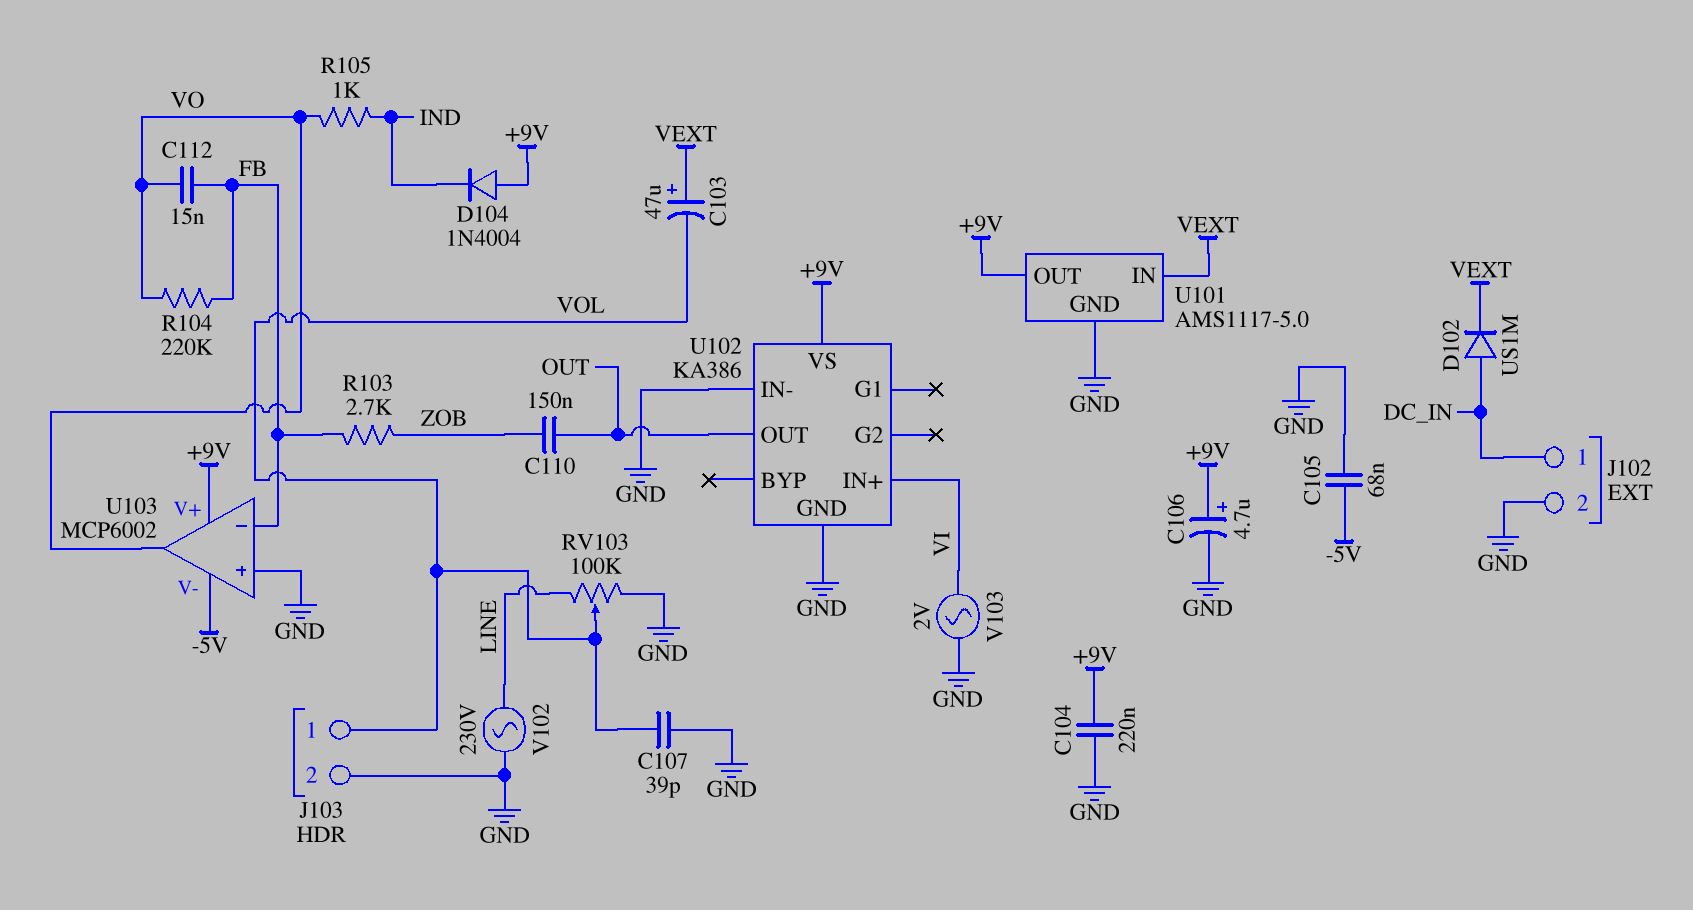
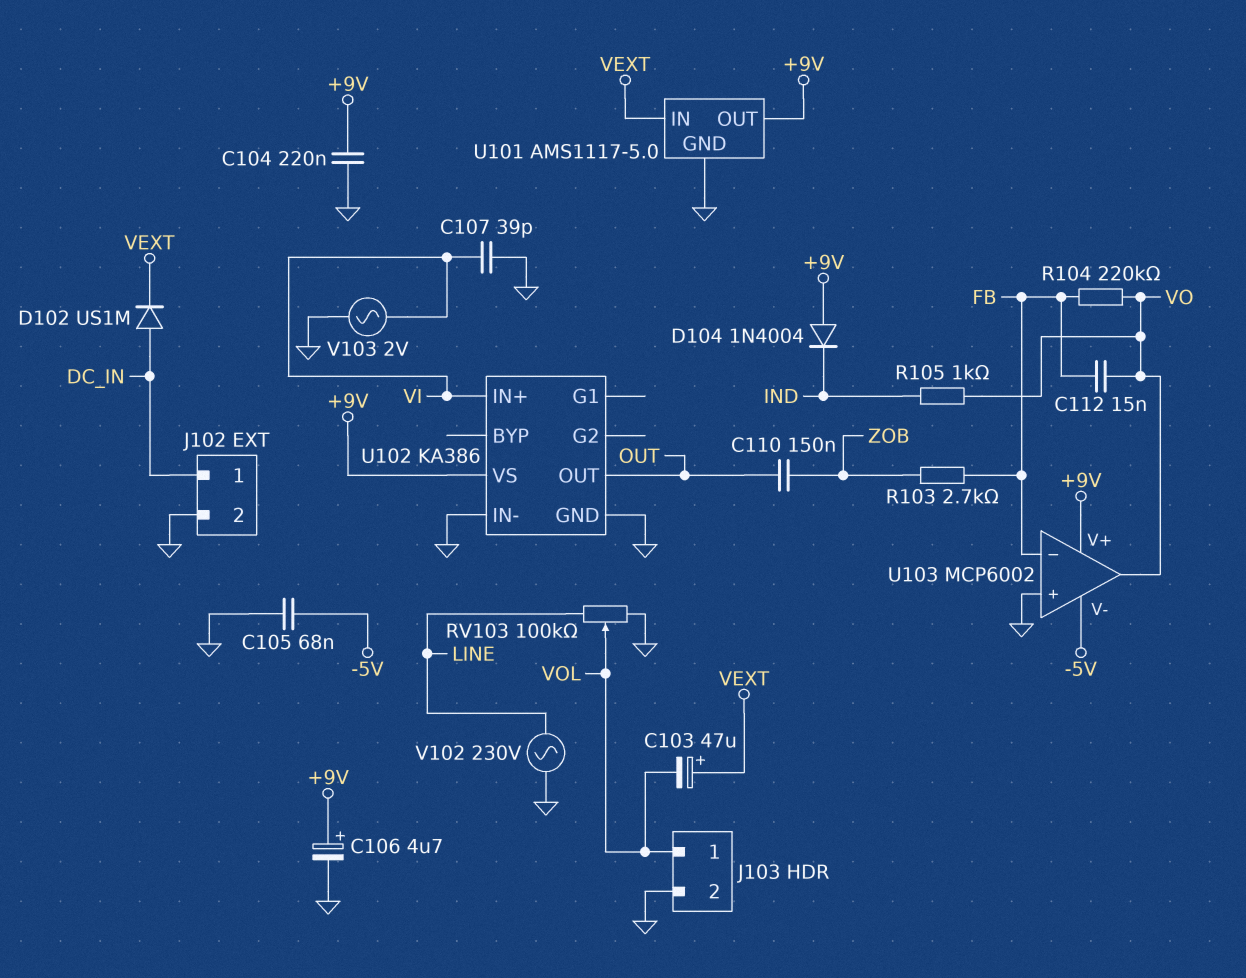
C107: 39pF (GND, VOL) -> 39pF (GND, VI)

